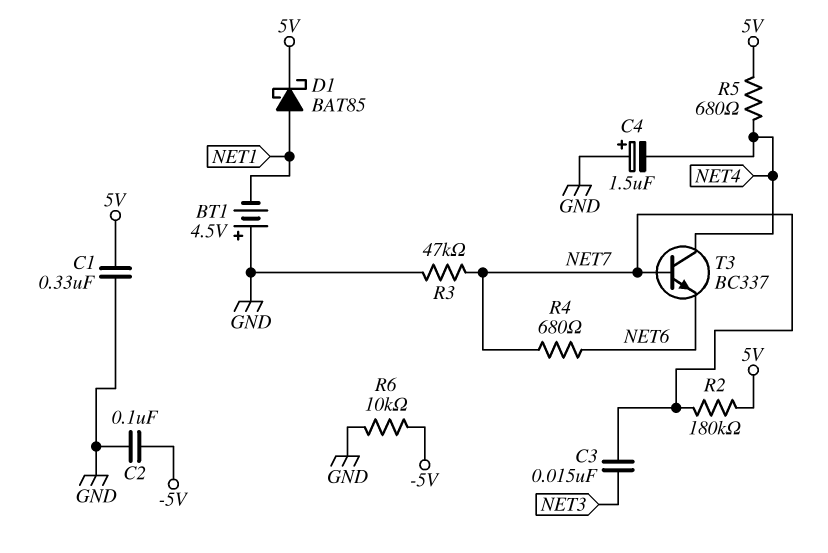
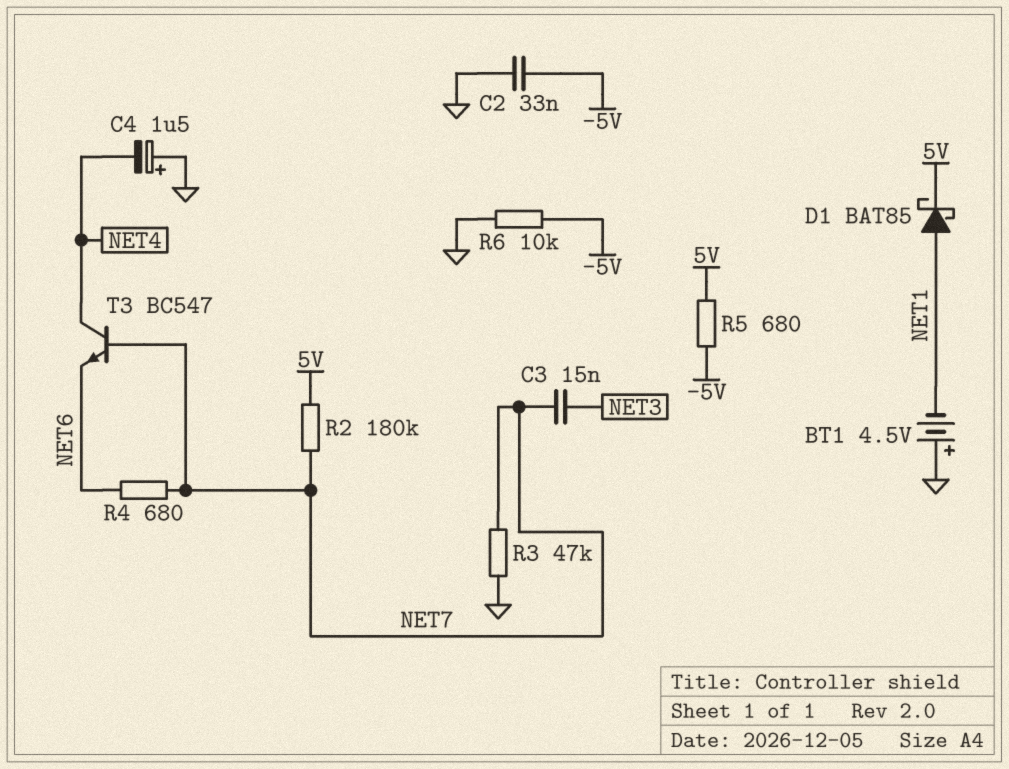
C1: 330nF (5V, GND) -> none
C2: 100nF (-5V, GND) -> 33nF (-5V, GND)
R5: 680 (5V, NET4) -> 680 (-5V, 5V)
T3: NPN BC337 (B NET7, C NET4, E NET6) -> NPN BC547 (B NET7, C NET4, E NET6)

